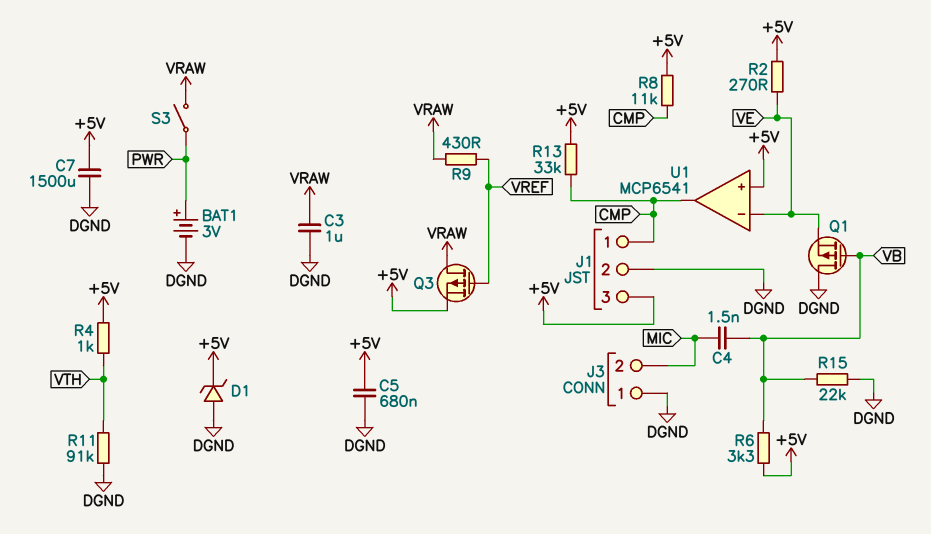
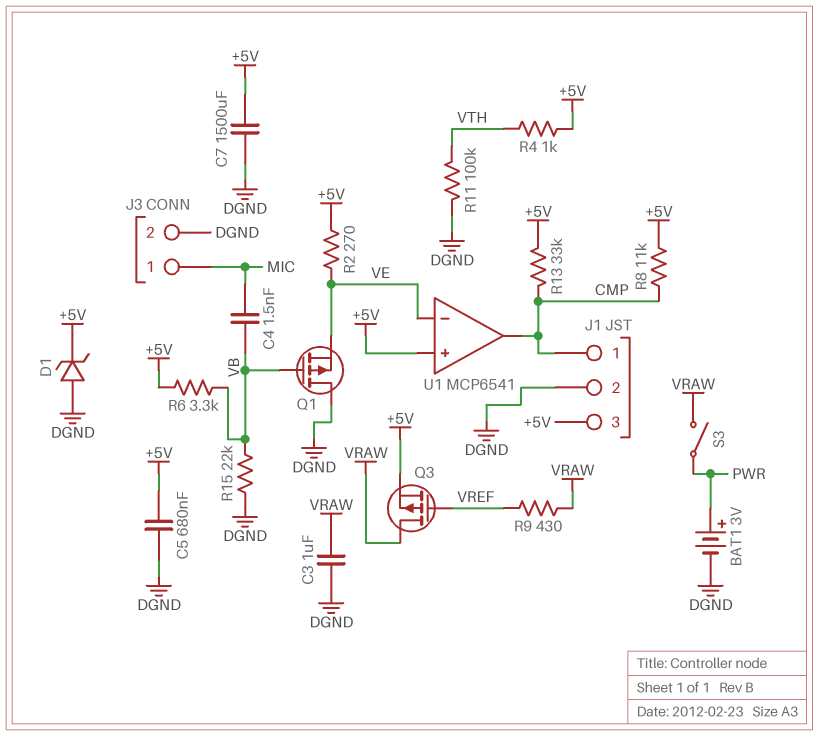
J3 pin 1: DGND -> MIC
J3 pin 2: MIC -> DGND
R11: 91k (DGND, VTH) -> 100k (DGND, VTH)

